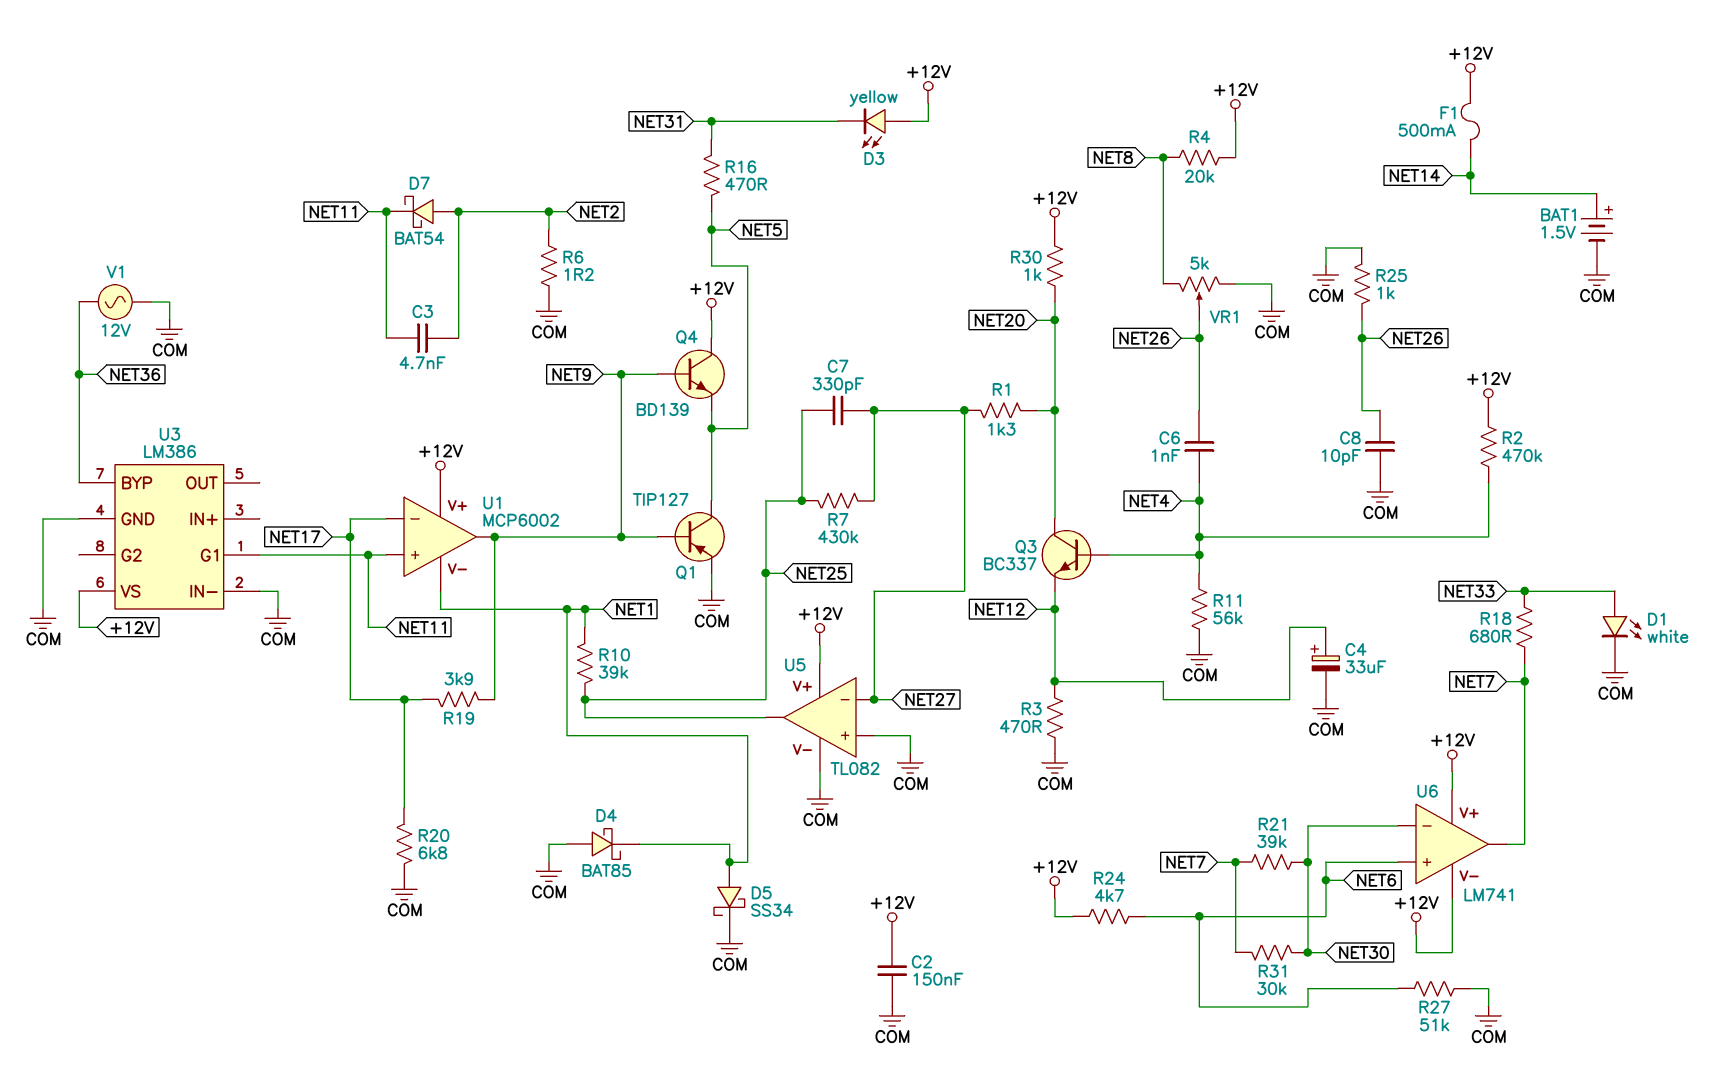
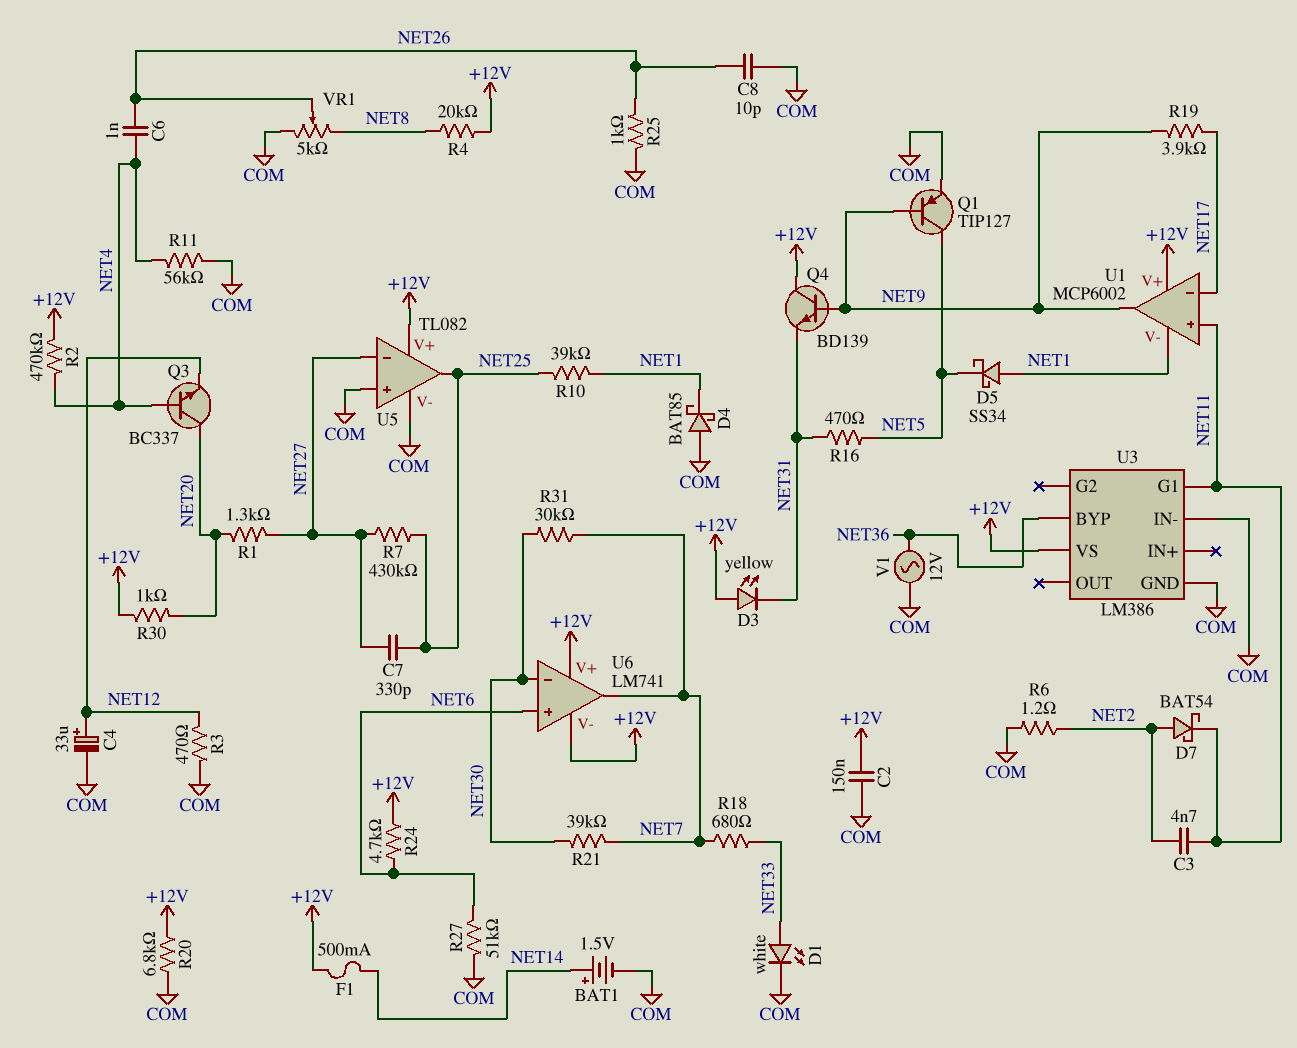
D5: schottky SS34 (A NET1, K COM) -> schottky SS34 (A NET1, K NET5)
Q4: NPN BD139 (B NET9, C +12V, E NET5) -> NPN BD139 (B NET9, C +12V, E NET31)
R20: 6.8k (COM, NET17) -> 6.8k (+12V, COM)

